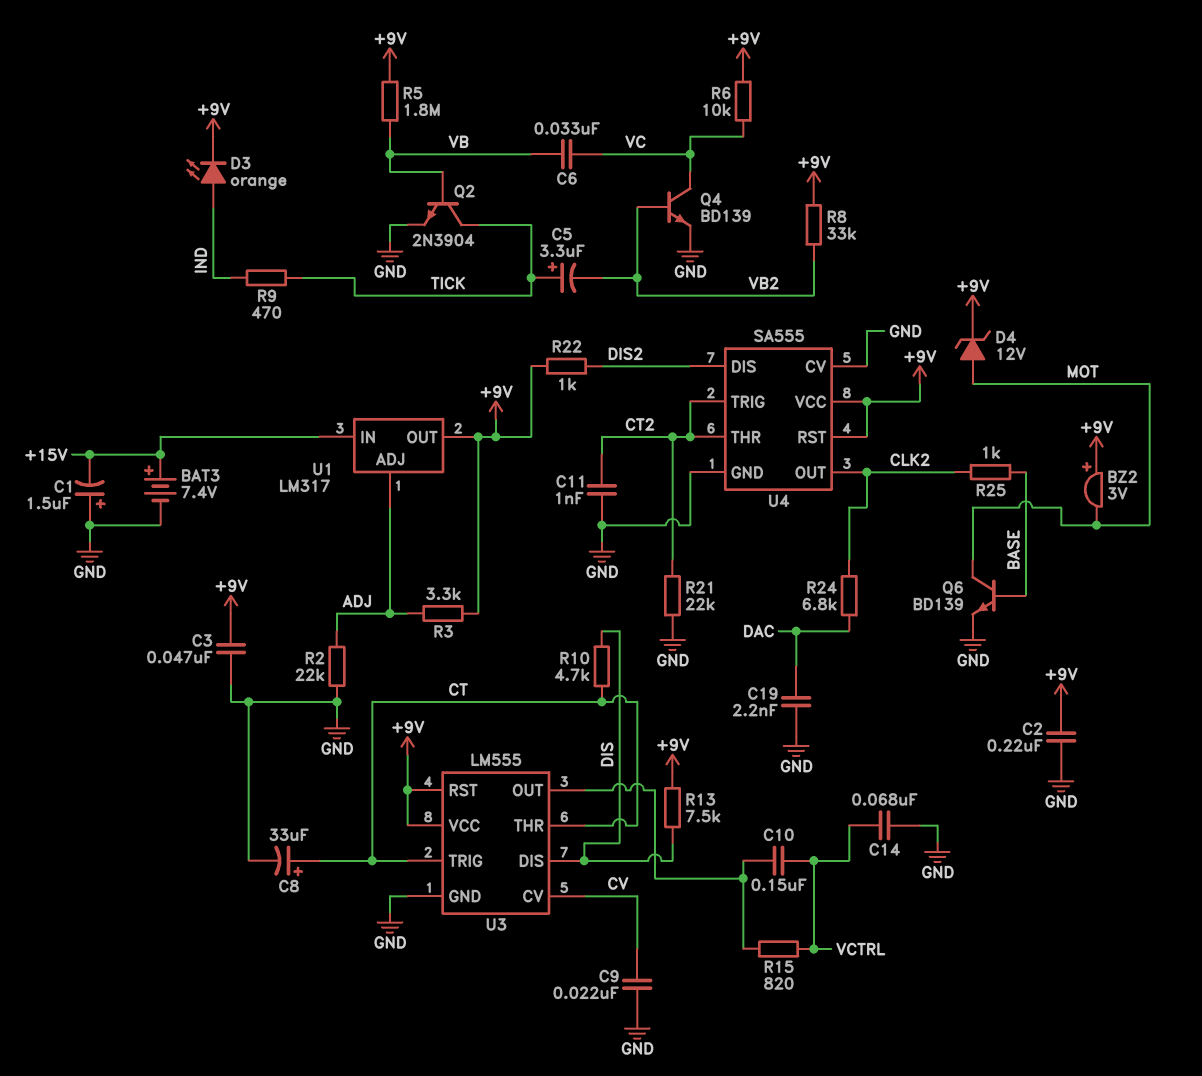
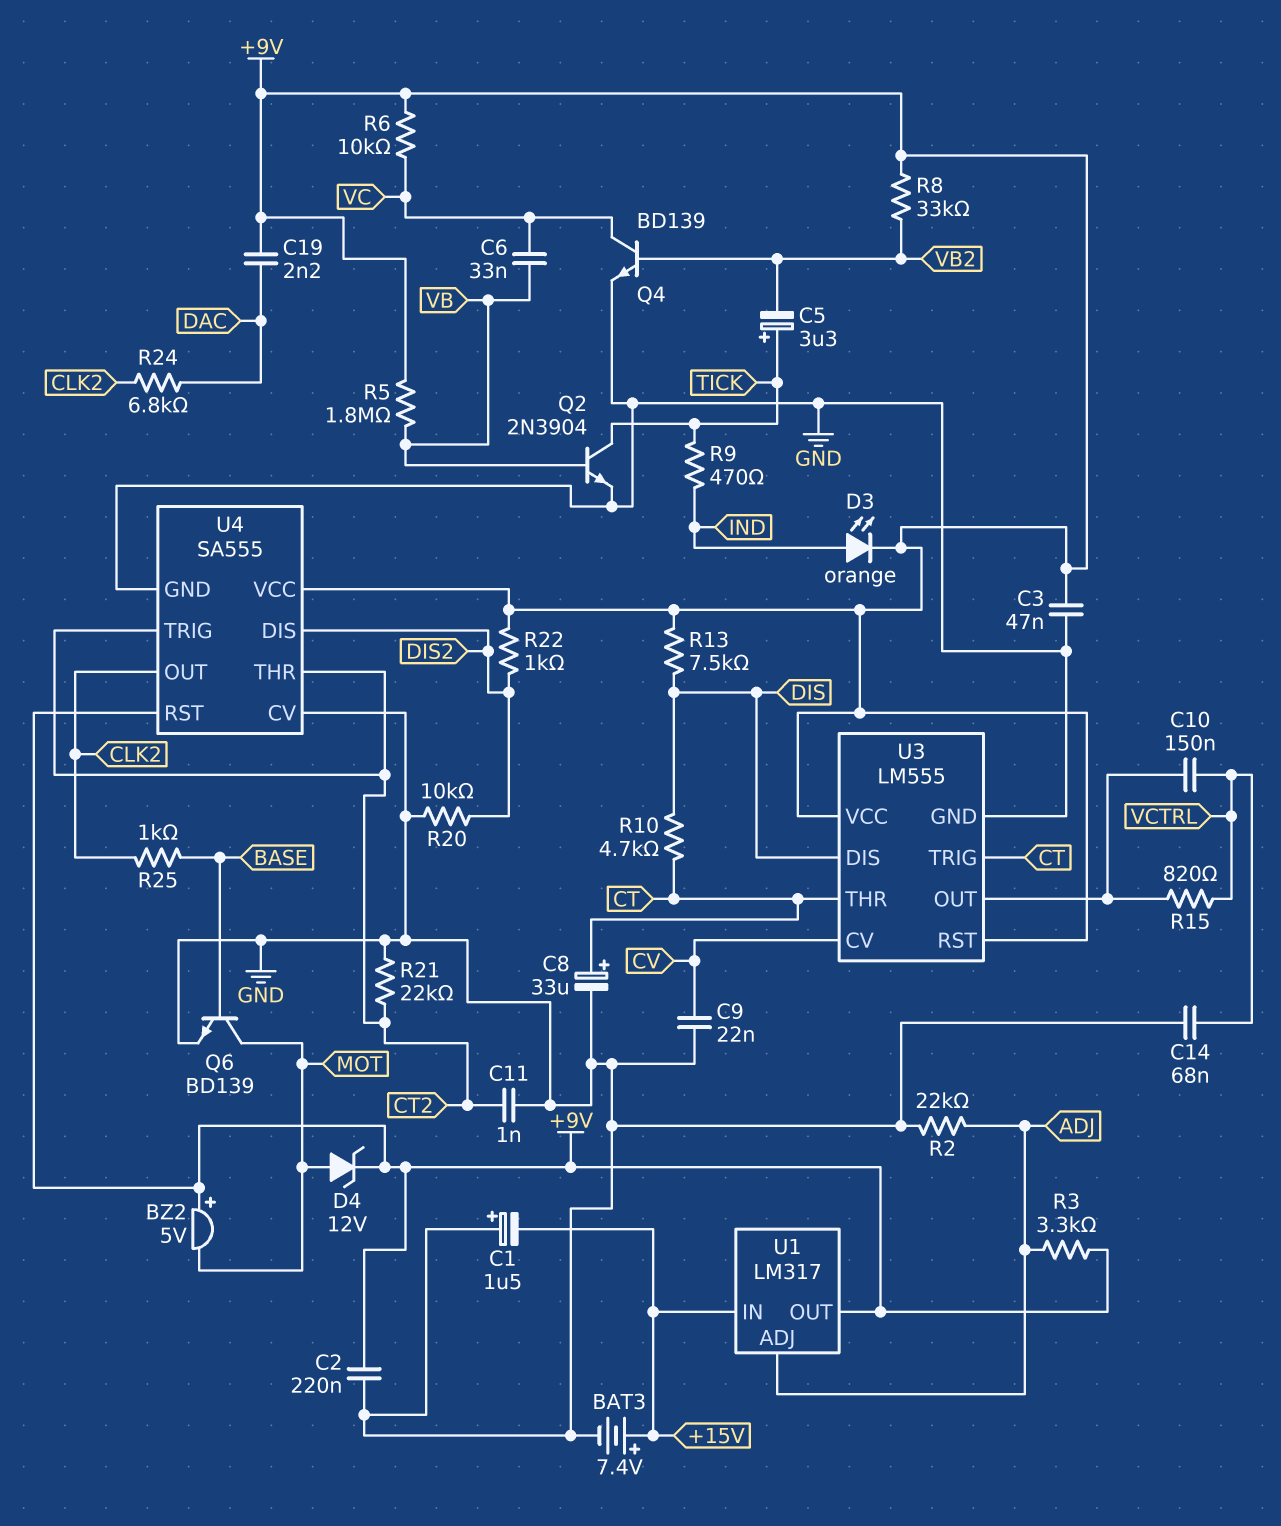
BZ2: buzzer 3V (plus +9V, minus MOT) -> buzzer 5V (plus +9V, minus MOT)
C19: 2.2nF (DAC, GND) -> 2.2nF (+9V, DAC)
R20: none -> 10k (DIS2, GND)

